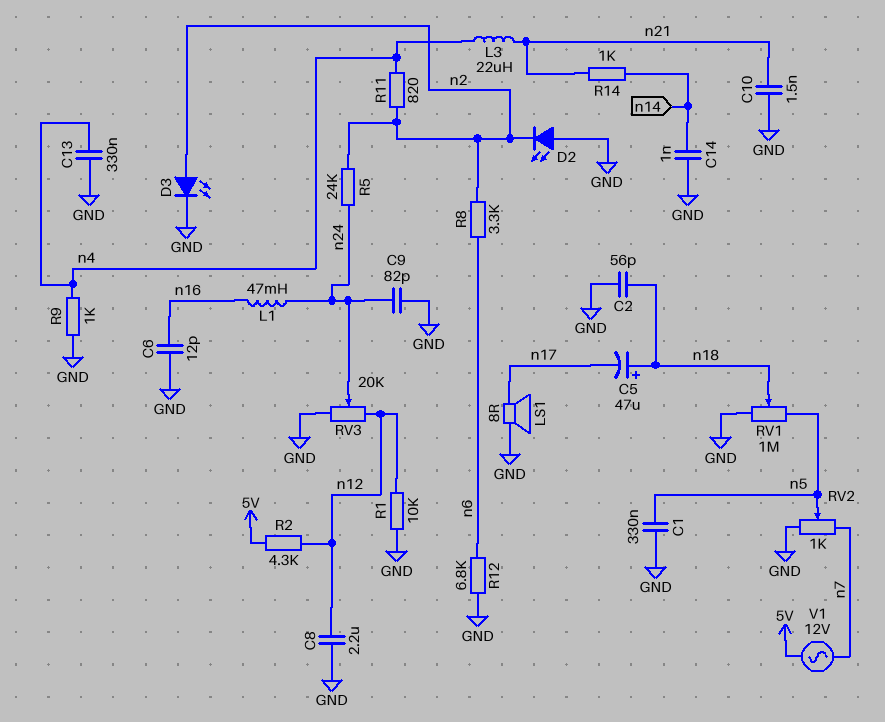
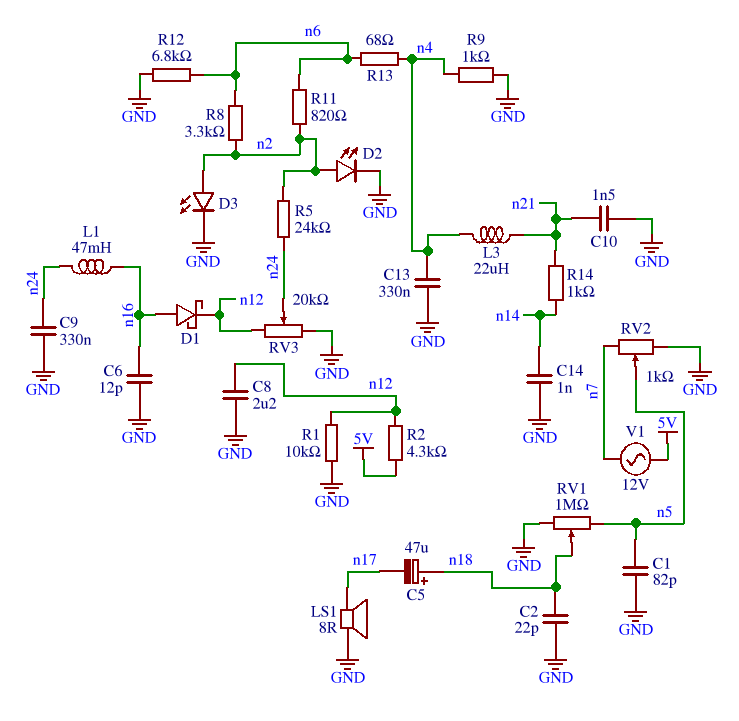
C1: 330nF (GND, n5) -> 82pF (GND, n5)
C2: 56pF (GND, n18) -> 22pF (GND, n18)
C9: 82pF (GND, n24) -> 330nF (GND, n24)
D1: none -> schottky (A n16, K n12)
D2: LED (A GND, K n2) -> LED (A n2, K GND)
R11: 820 (n2, n4) -> 820 (n2, n6)
R13: none -> 68 (n4, n6)

